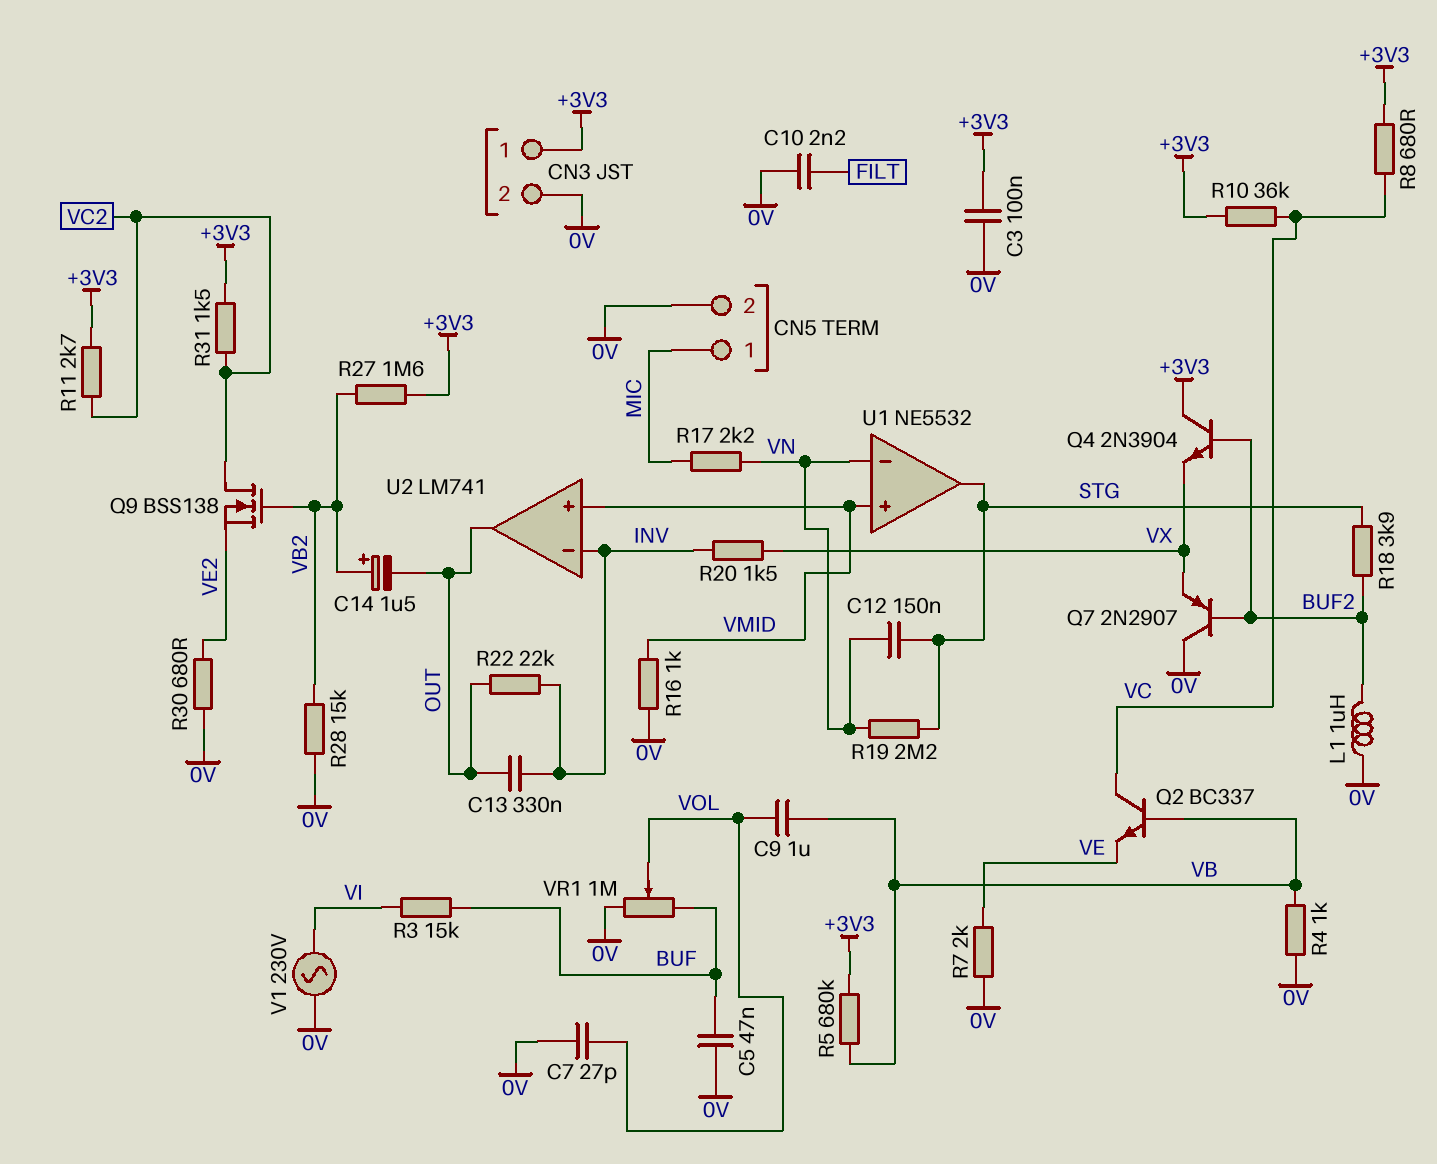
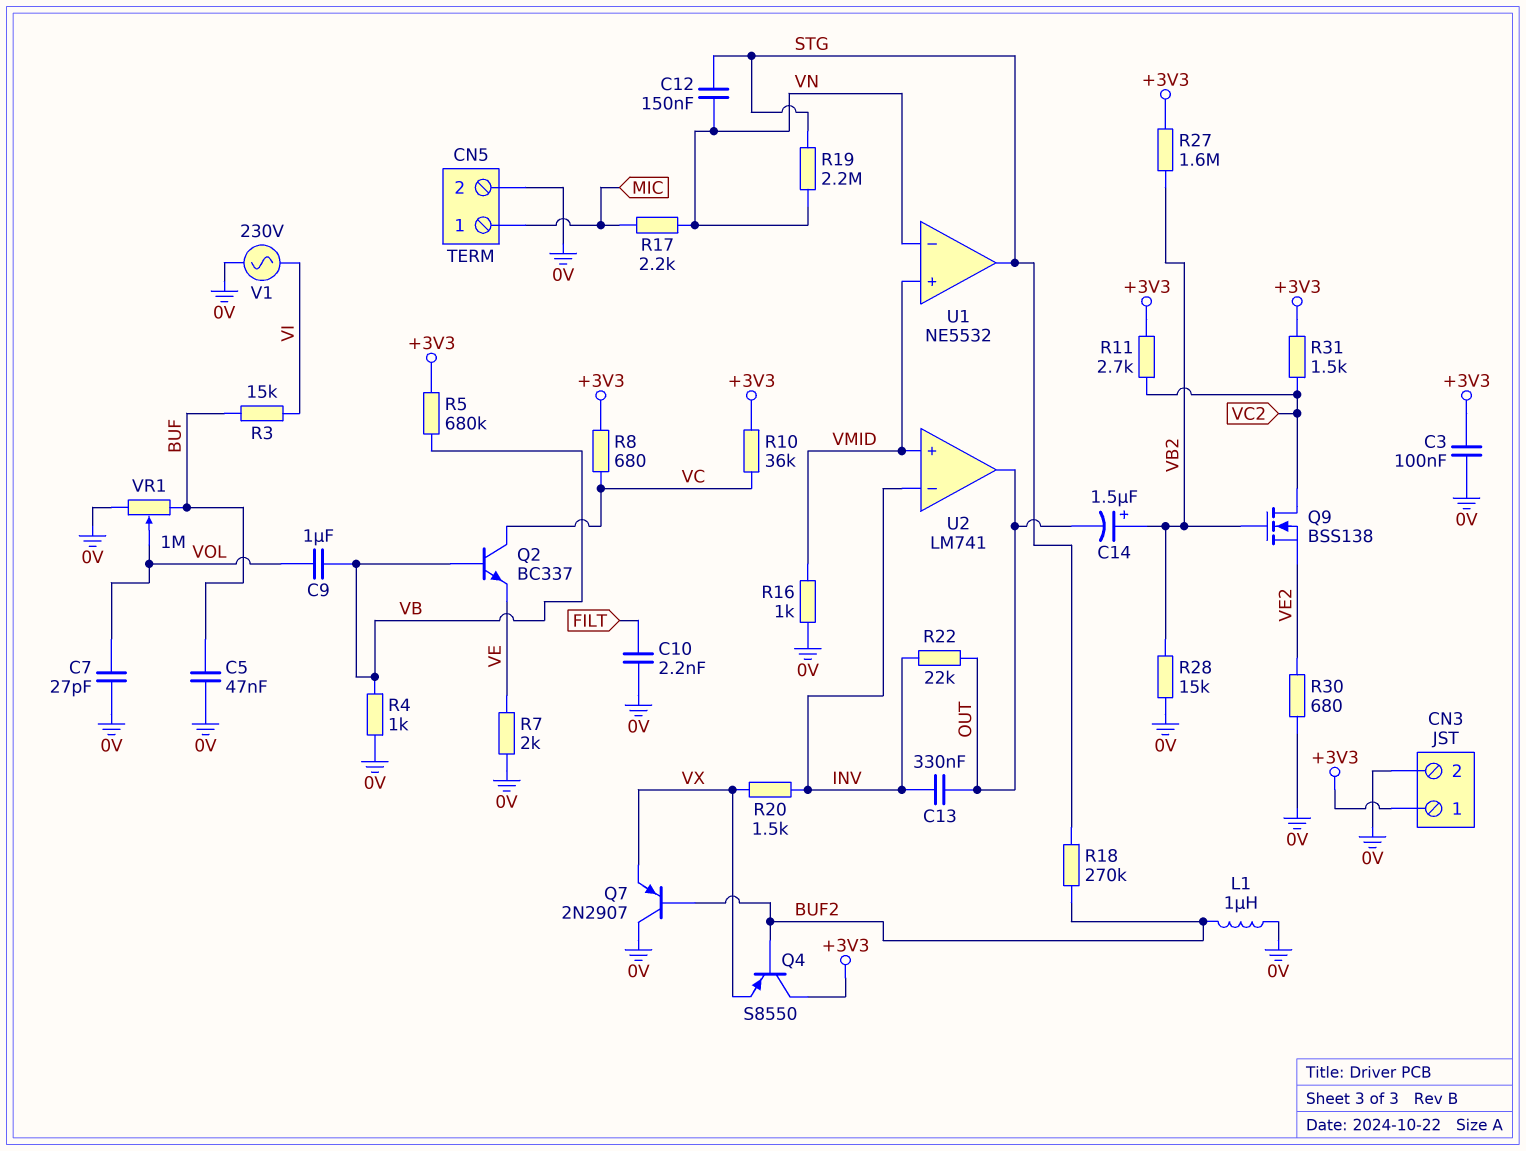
Q4: NPN 2N3904 (B BUF2, C +3V3, E VX) -> PNP S8550 (B BUF2, C +3V3, E VX)
R18: 3.9k (BUF2, STG) -> 270k (BUF2, STG)

